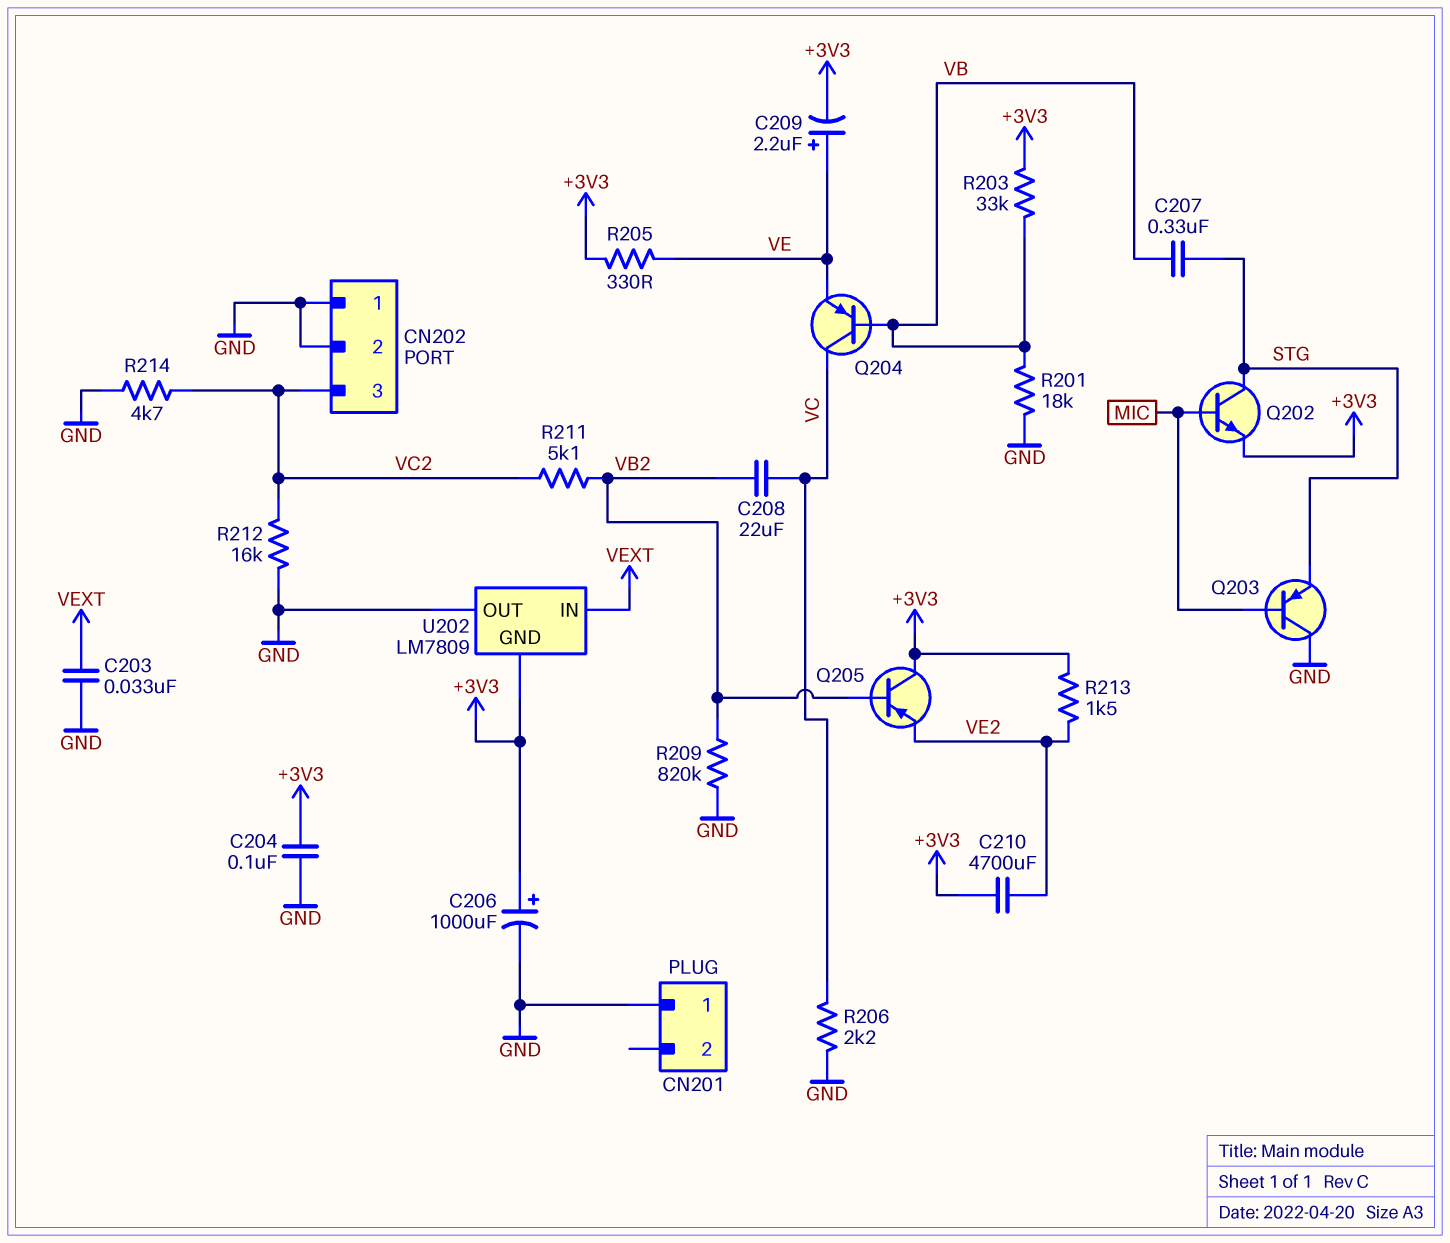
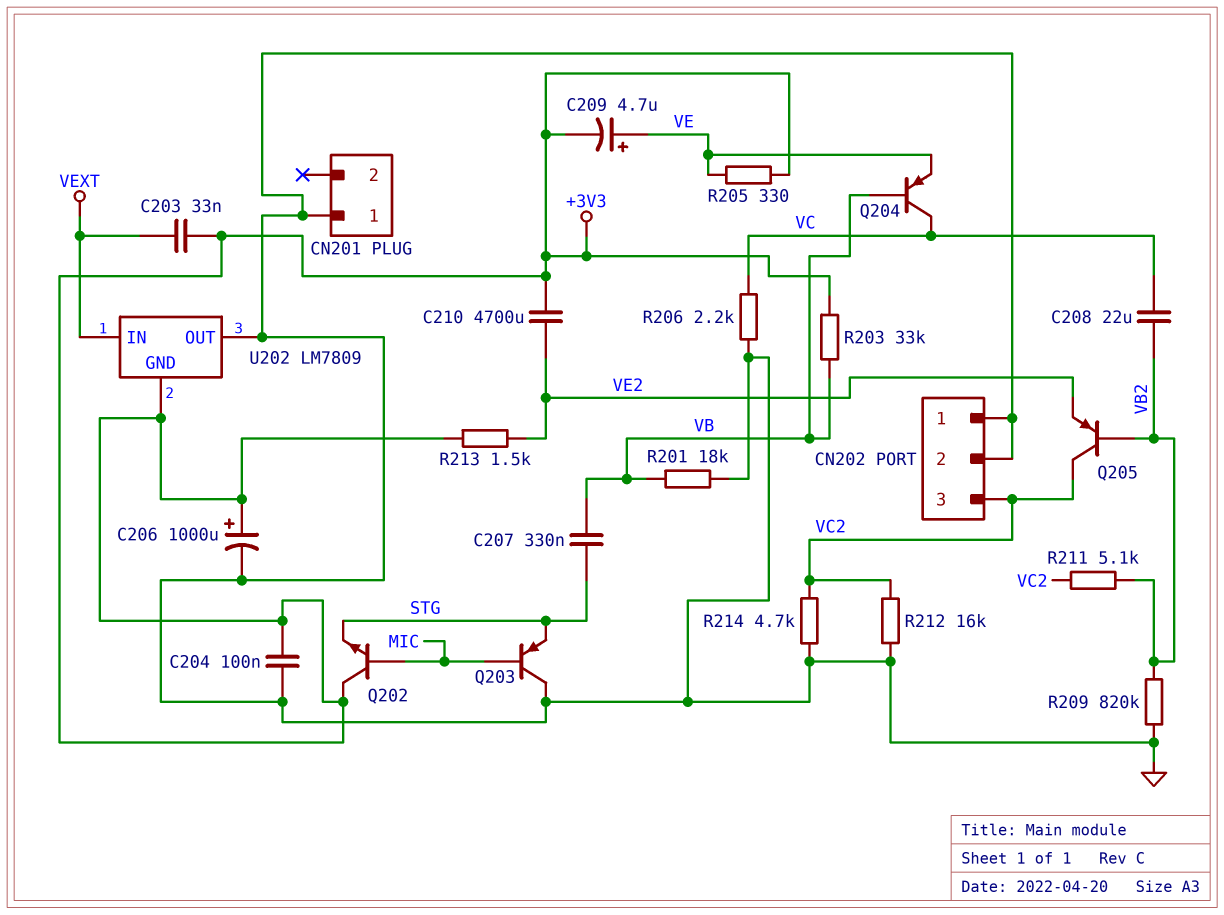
C203: 33nF (GND, VEXT) -> 33nF (+3V3, VEXT)
C209: 2.2uF (plus VE, minus +3V3) -> 4.7uF (plus VE, minus +3V3)
Q202: NPN (B MIC, C STG, E +3V3) -> NPN (B MIC, C +3V3, E STG)
Q205: PNP (B VB2, C +3V3, E VE2) -> PNP (B VB2, C VC2, E VE2)

